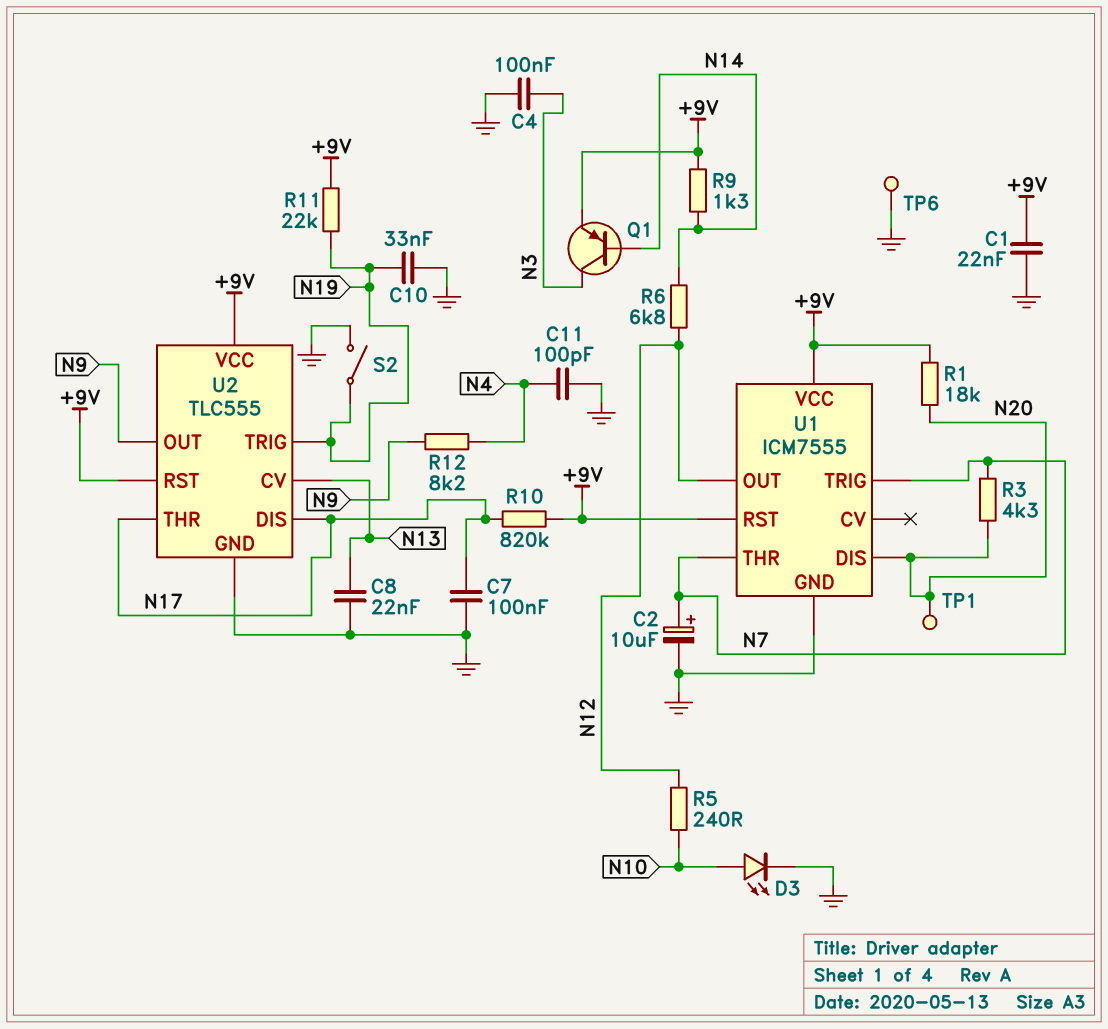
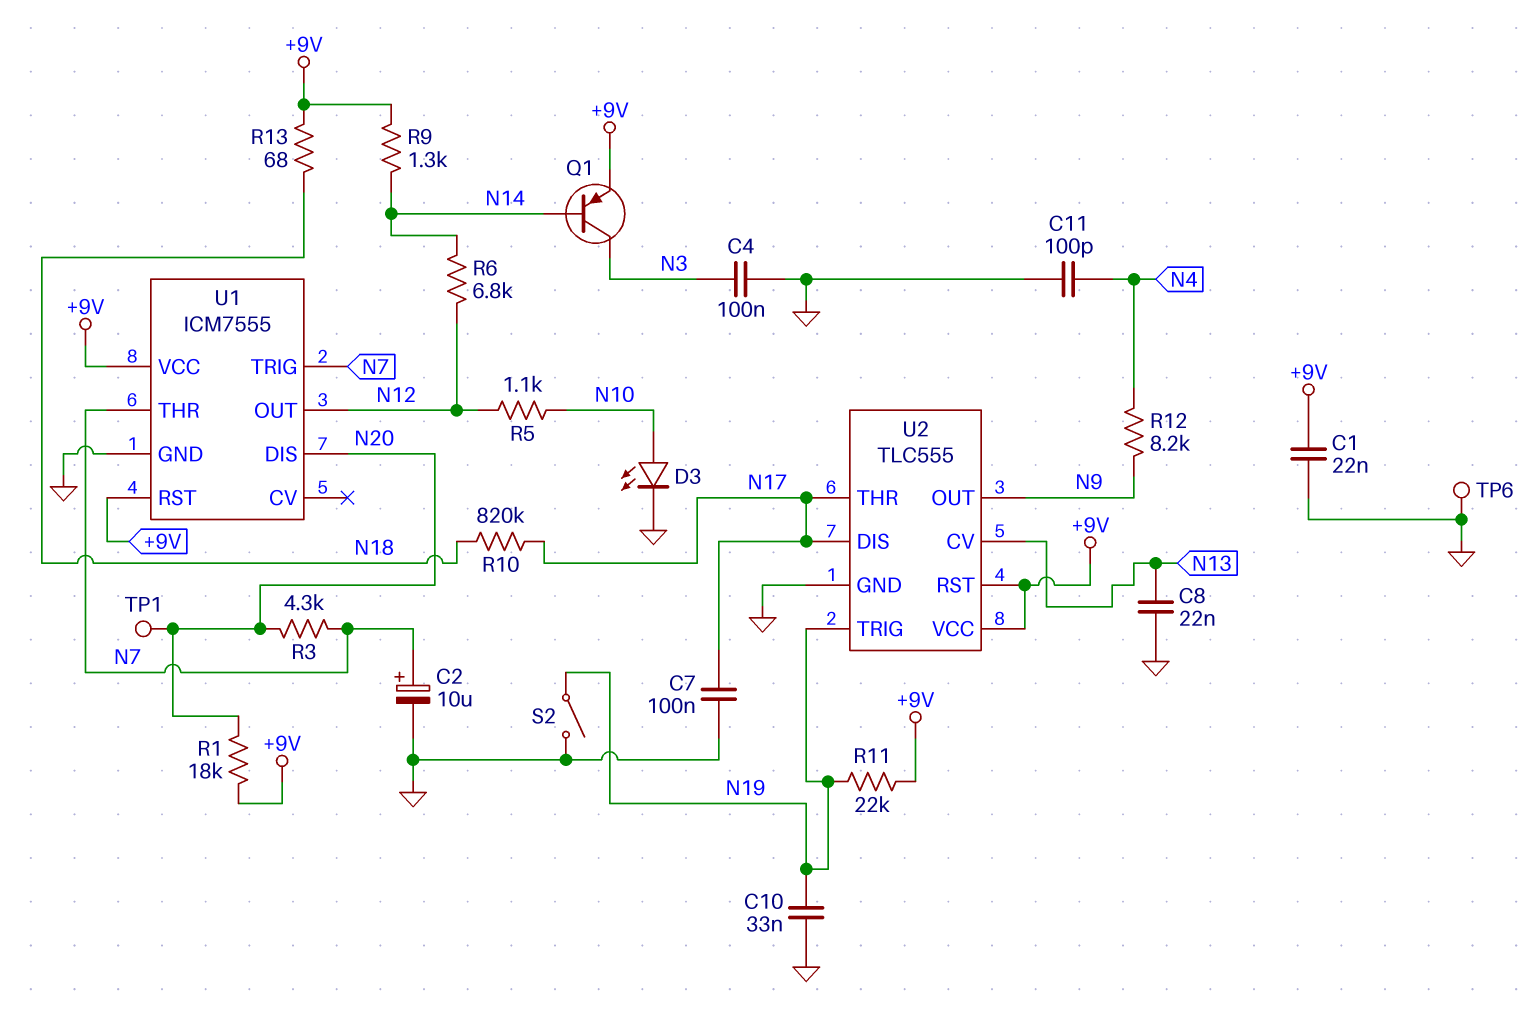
R5: 240 (N10, N12) -> 1.1k (N10, N12)
R10: 820k (+9V, N17) -> 820k (N17, N18)
R13: none -> 68 (+9V, N18)

